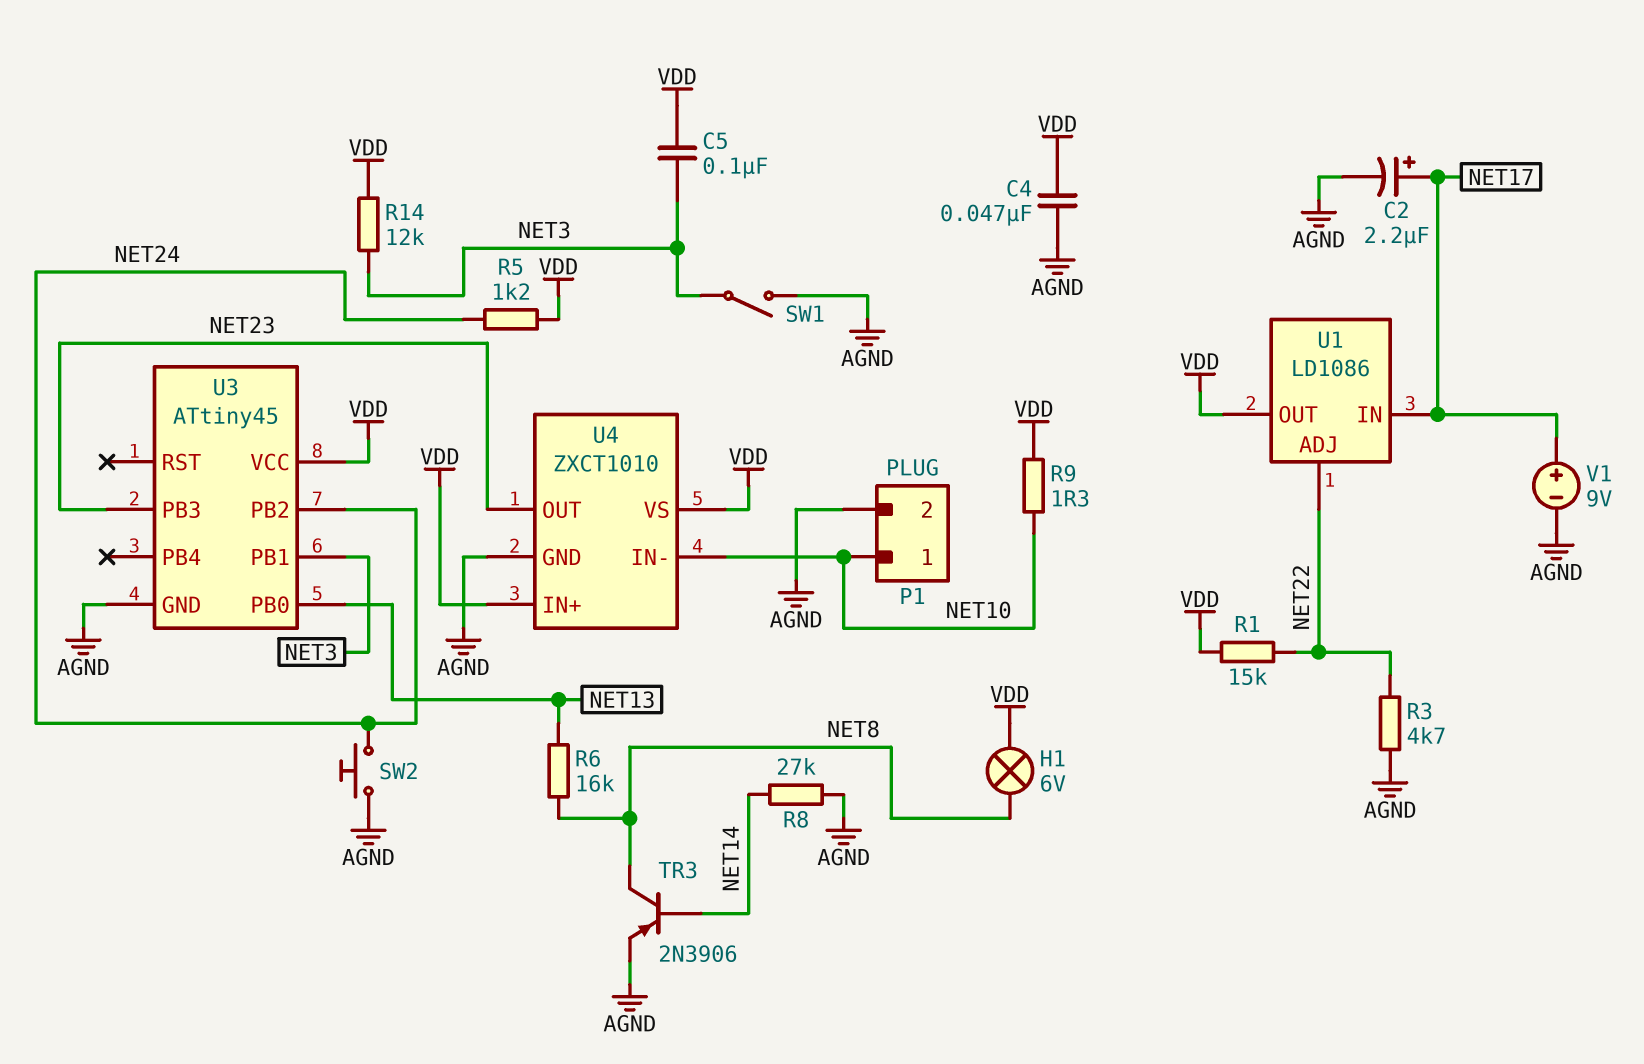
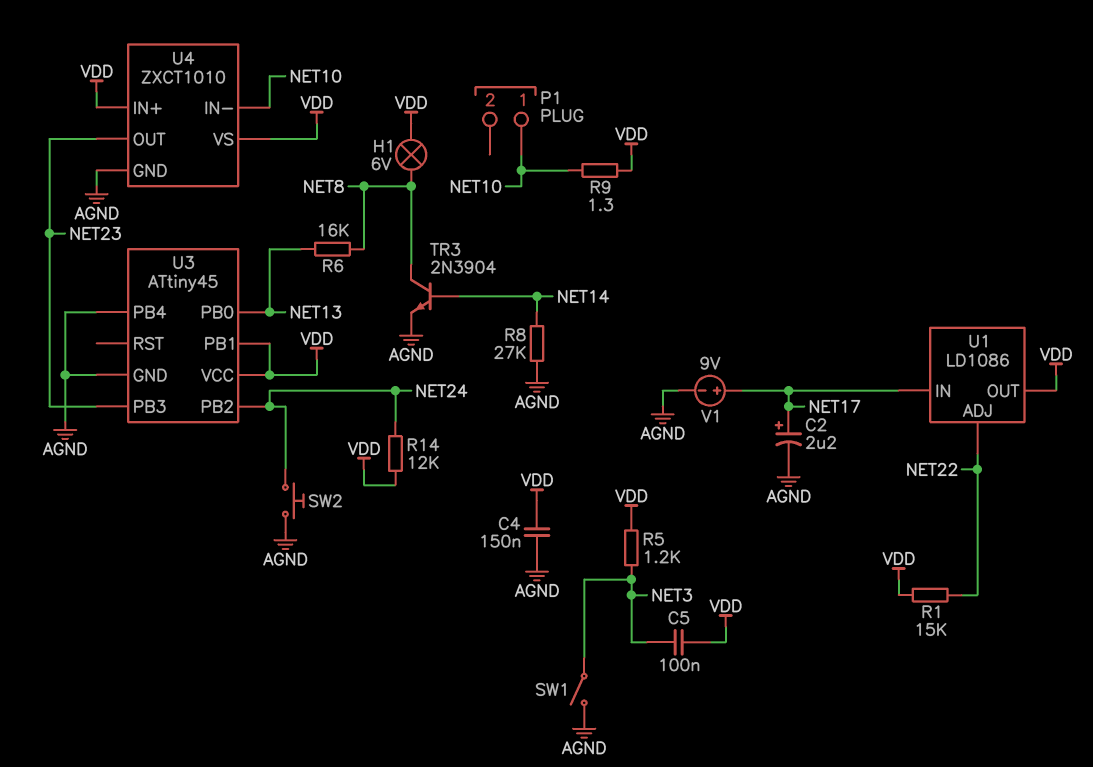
C4: 47nF (AGND, VDD) -> 150nF (AGND, VDD)
P1 pin 2: AGND -> none
R3: 4.7k (AGND, NET22) -> none
R5: 1.2k (NET24, VDD) -> 1.2k (NET3, VDD)
R14: 12k (NET3, VDD) -> 12k (NET24, VDD)
TR3: PNP 2N3906 (B NET14, C NET8, E AGND) -> NPN 2N3904 (B NET14, C NET8, E AGND)
U3 pin PB1: NET3 -> VDD
U3 pin PB4: none -> AGND

